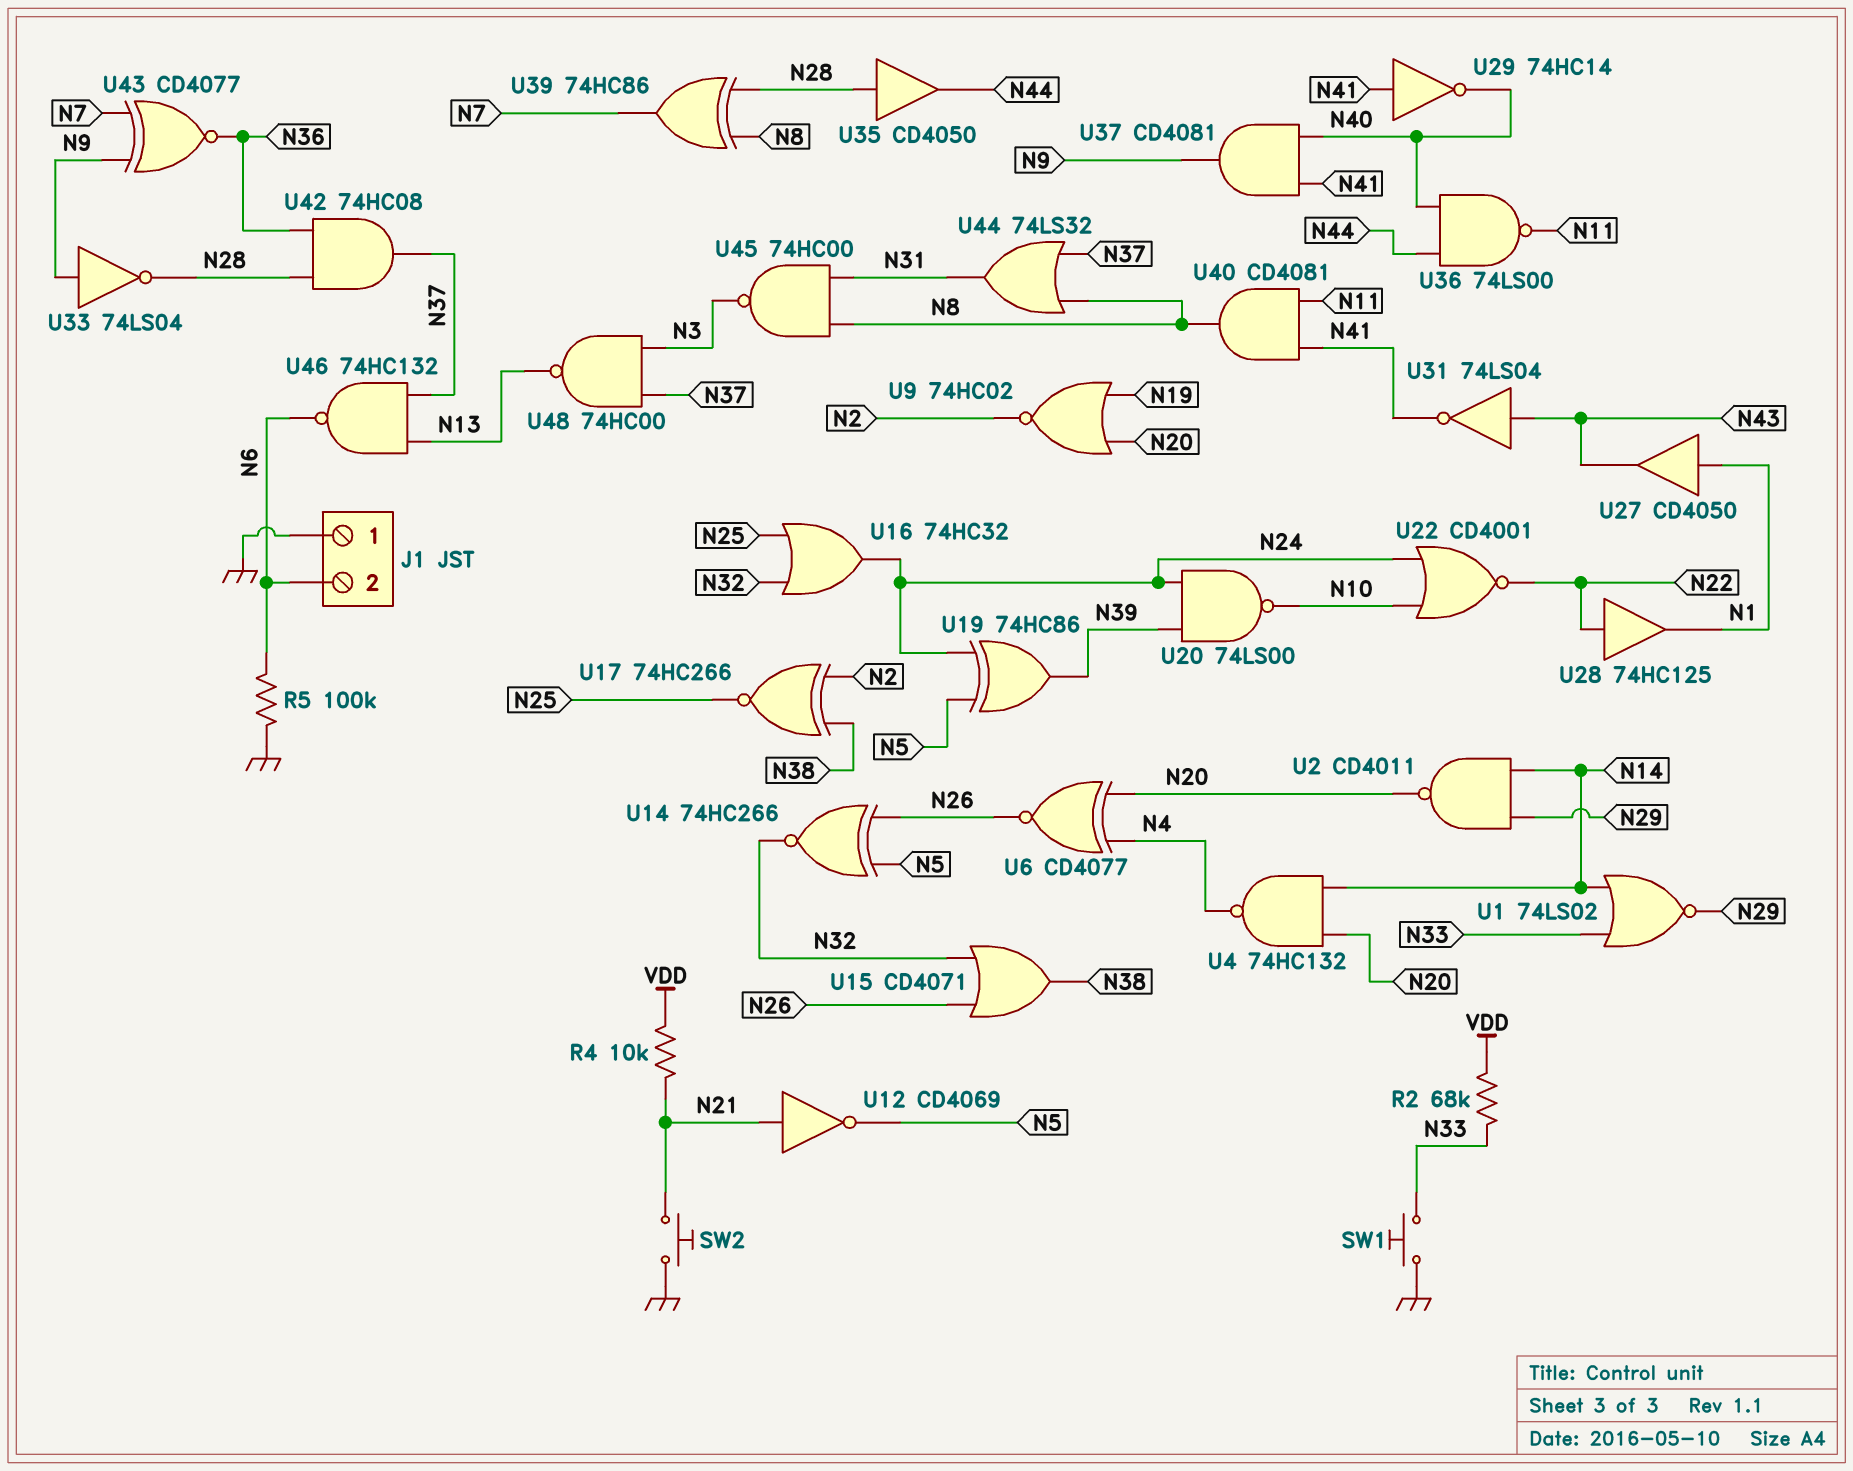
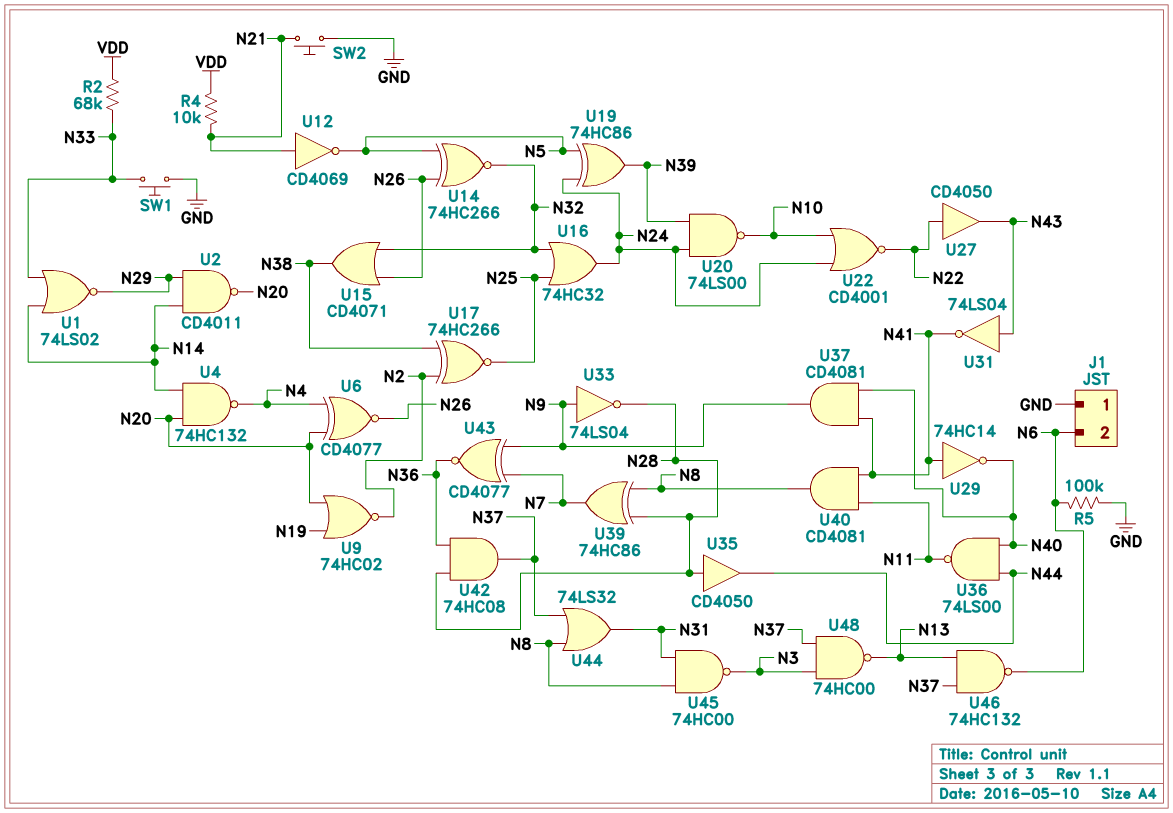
U27: buffer CD4050 (in N1, out N43) -> buffer CD4050 (in N22, out N43)
U28: buffer 74HC125 (in N22, out N1) -> none

